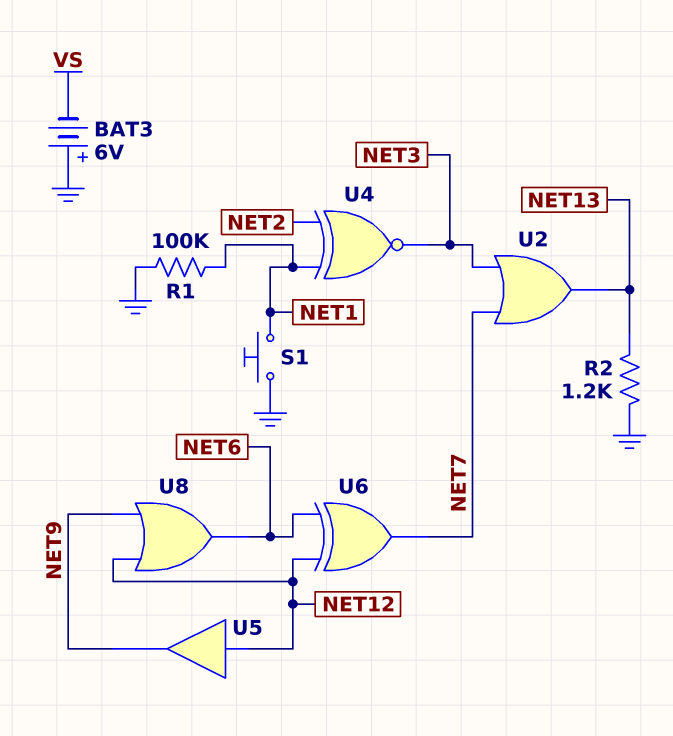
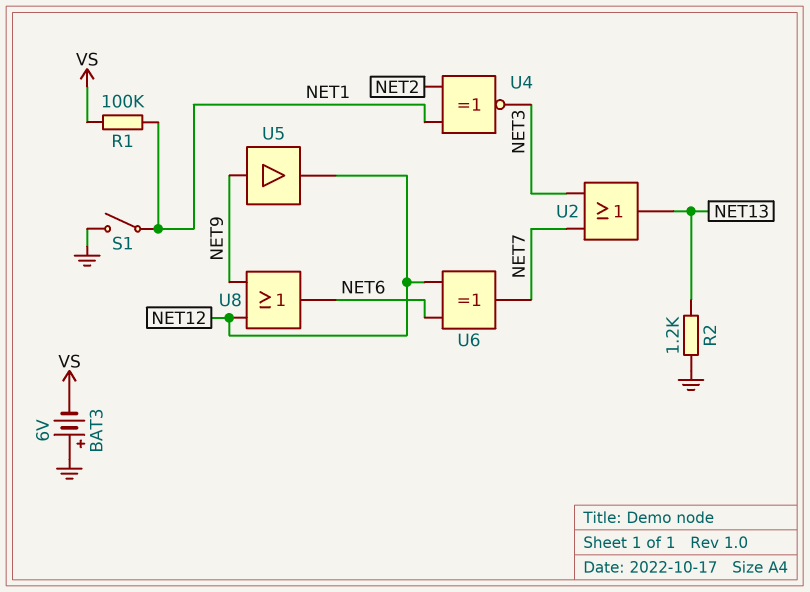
R1: 100k (GND, NET1) -> 100k (NET1, VS)
S1: button (GND, NET1) -> switch (GND, NET1)
U5: buffer (in NET12, out NET9) -> buffer (in NET9, out NET12)

